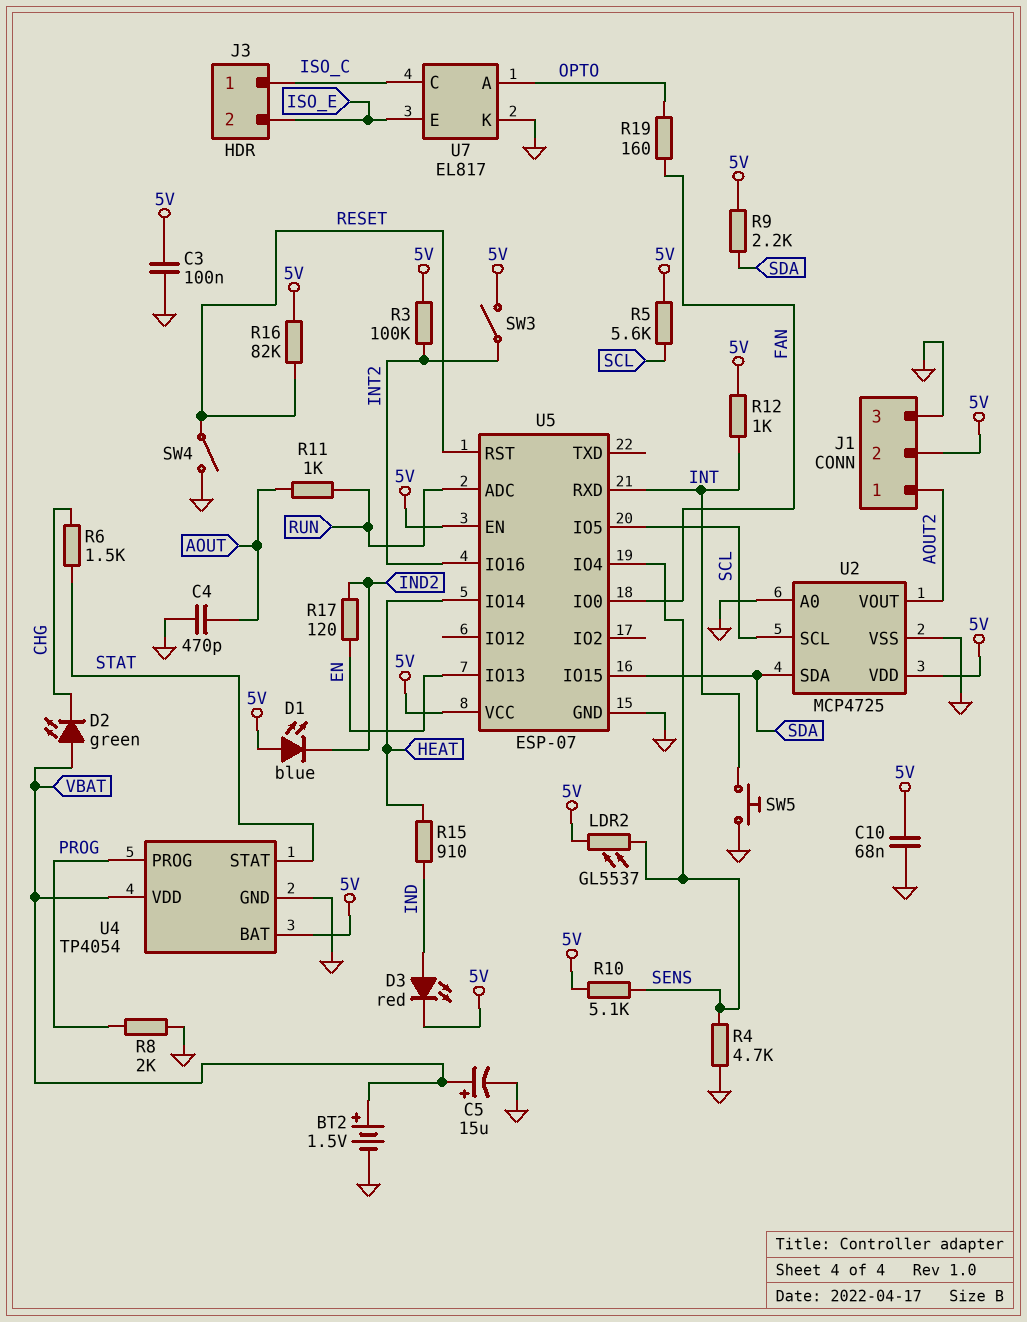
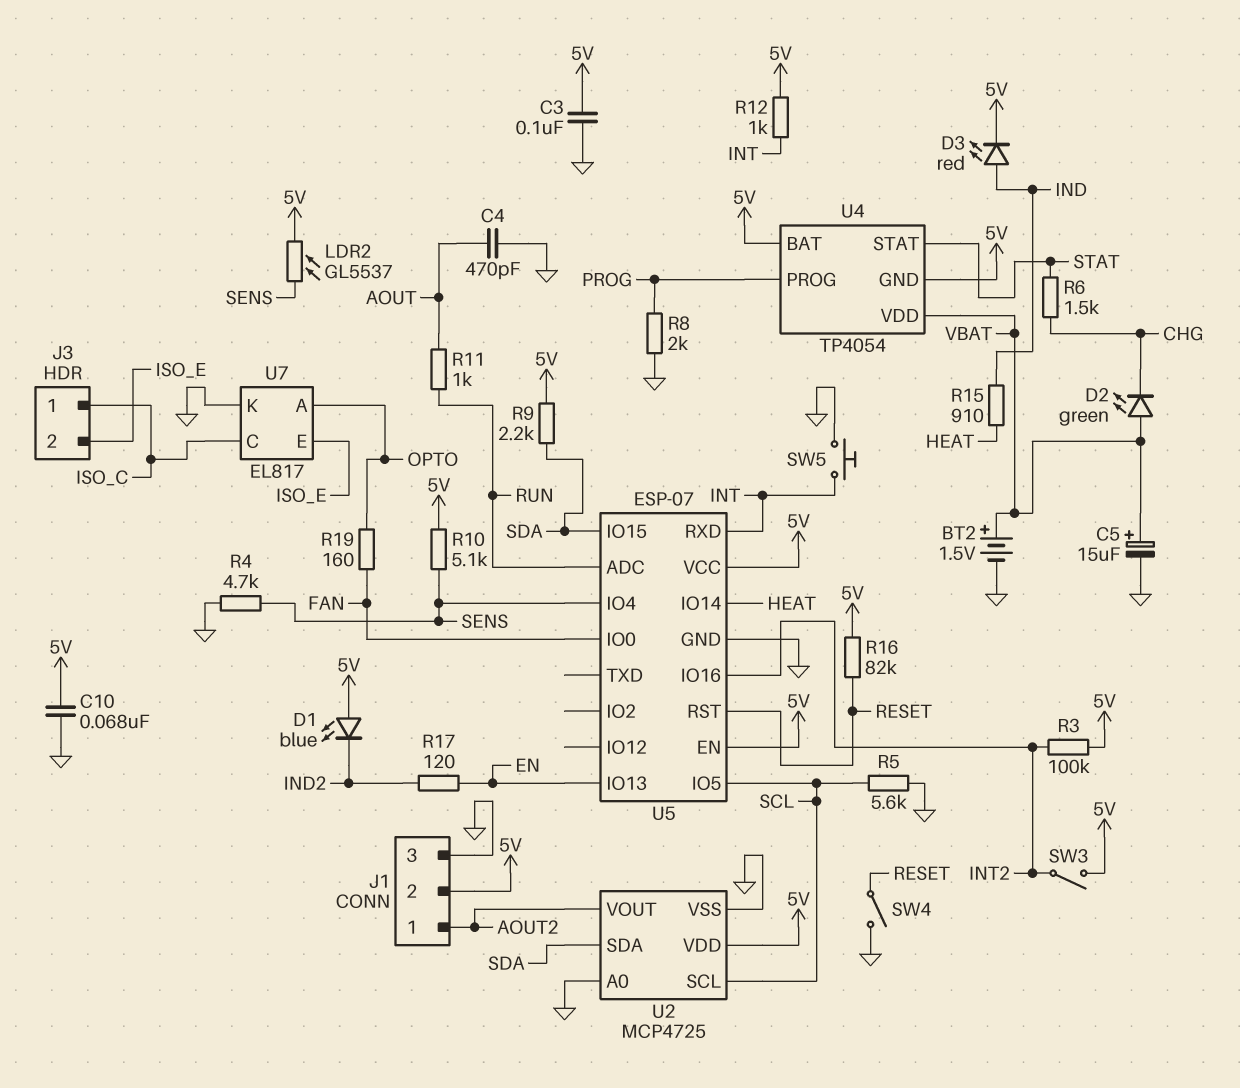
R5: 5.6k (5V, SCL) -> 5.6k (GND, SCL)
U4 pin GND: GND -> 5V

